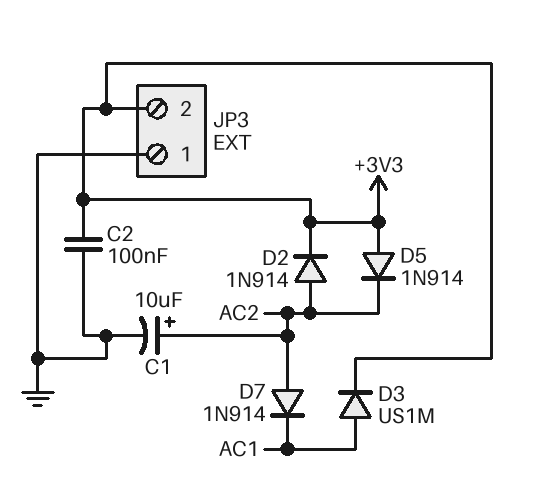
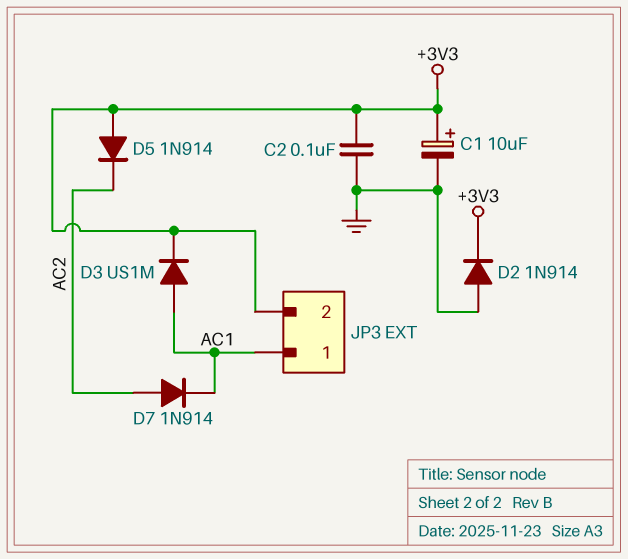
C1: 10uF (plus AC2, minus GND) -> 10uF (plus +3V3, minus GND)
D2: diode 1N914 (A AC2, K +3V3) -> diode 1N914 (A GND, K +3V3)
JP3 pin 1: GND -> AC1

